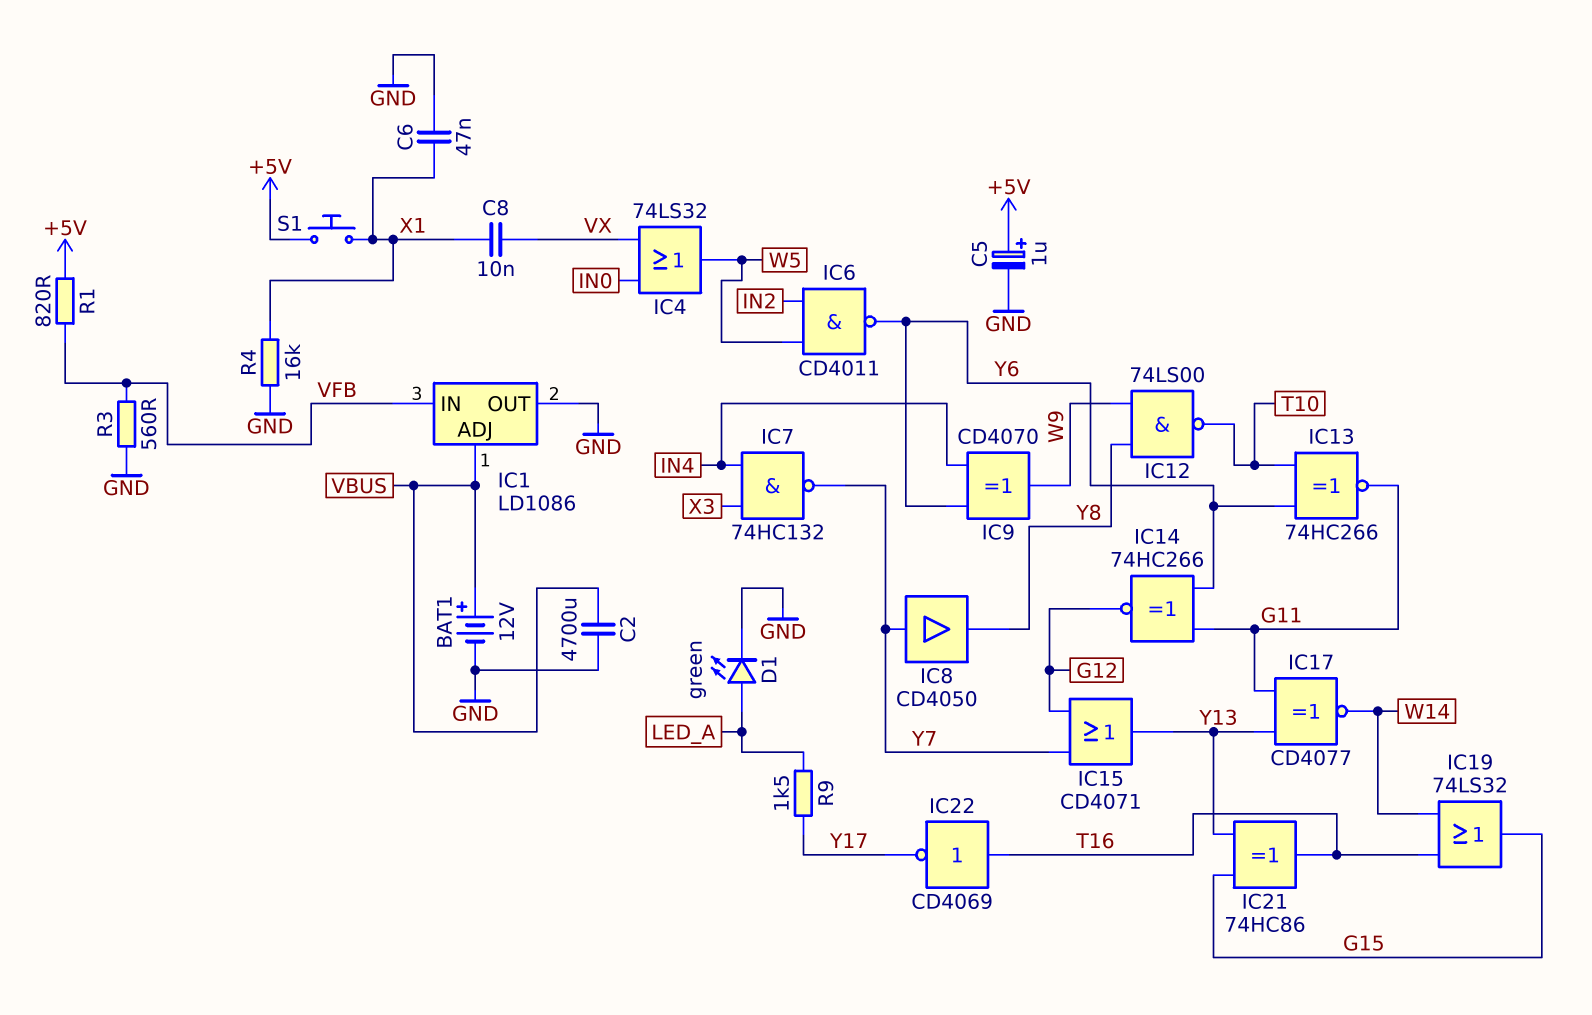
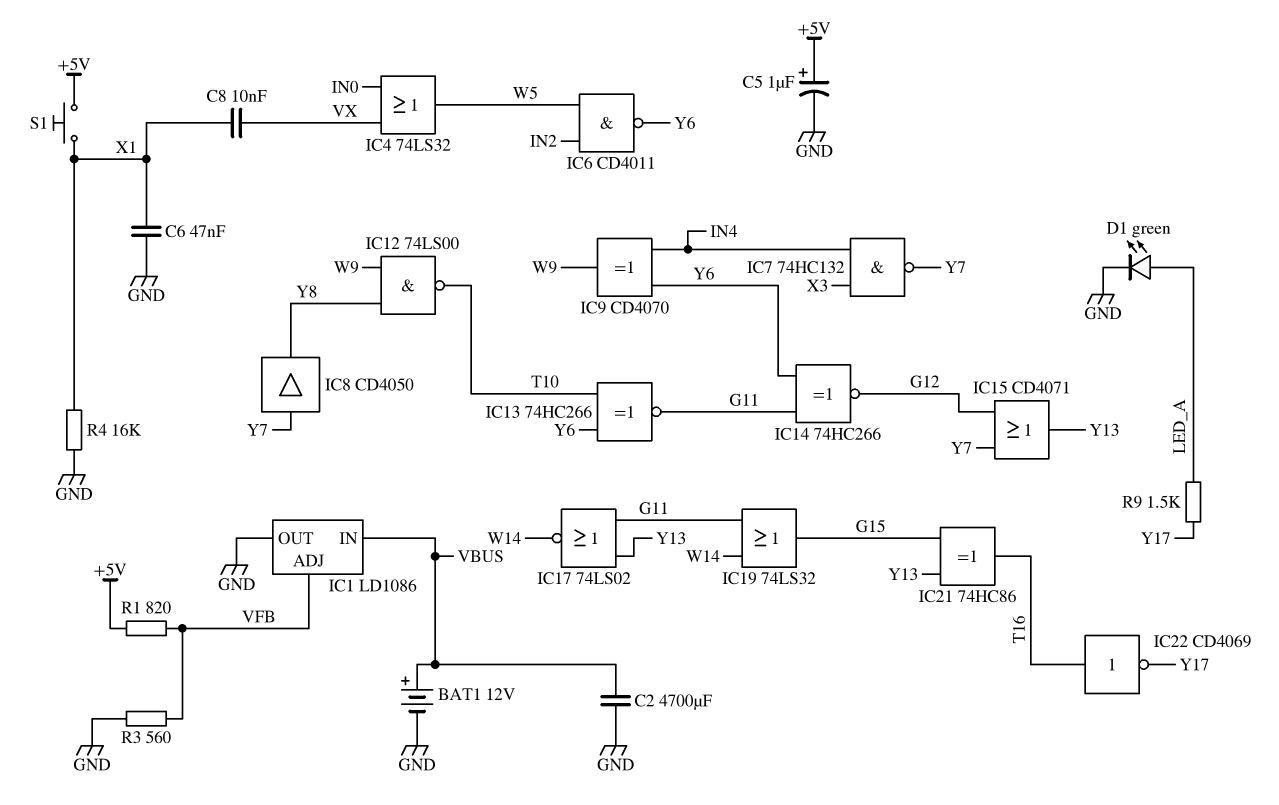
IC1 pin ADJ: VBUS -> VFB
IC1 pin IN: VFB -> VBUS
IC17: XNOR CD4077 (in G11, in Y13, out W14) -> NOR 74LS02 (in G11, in Y13, out W14)
IC19: OR 74LS32 (in T16, in W14, out G15) -> OR 74LS32 (in G11, in W14, out G15)

